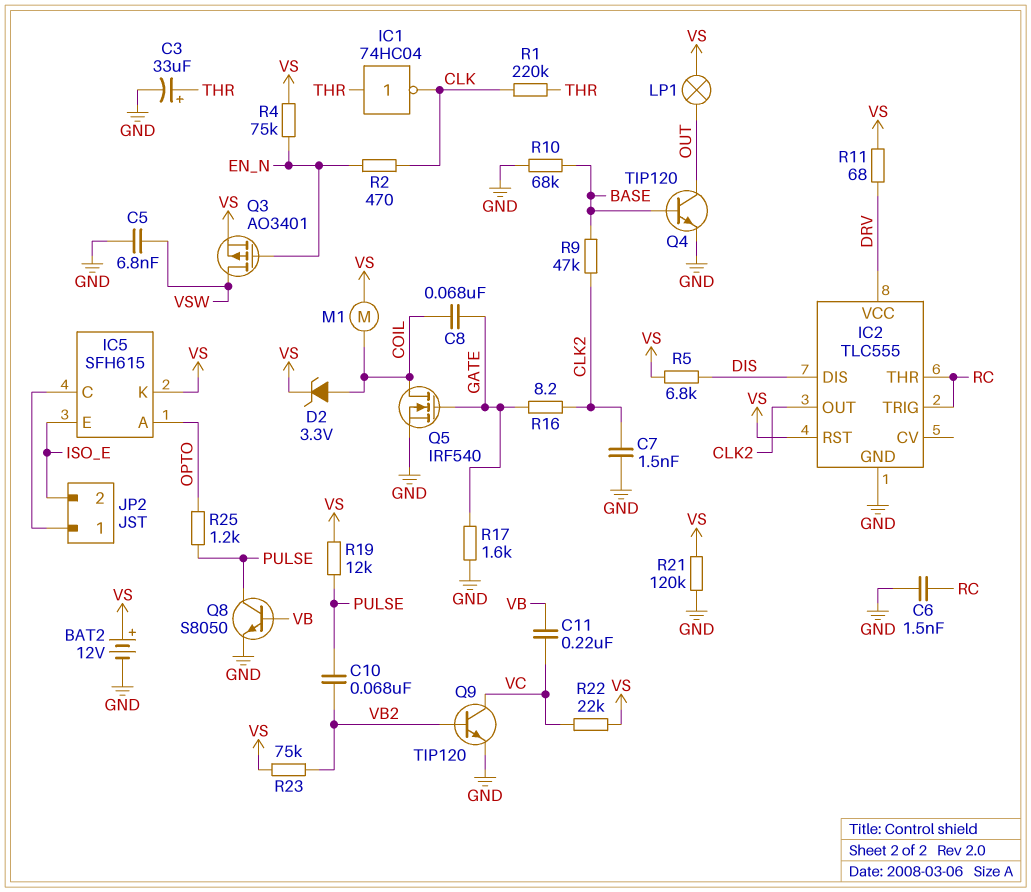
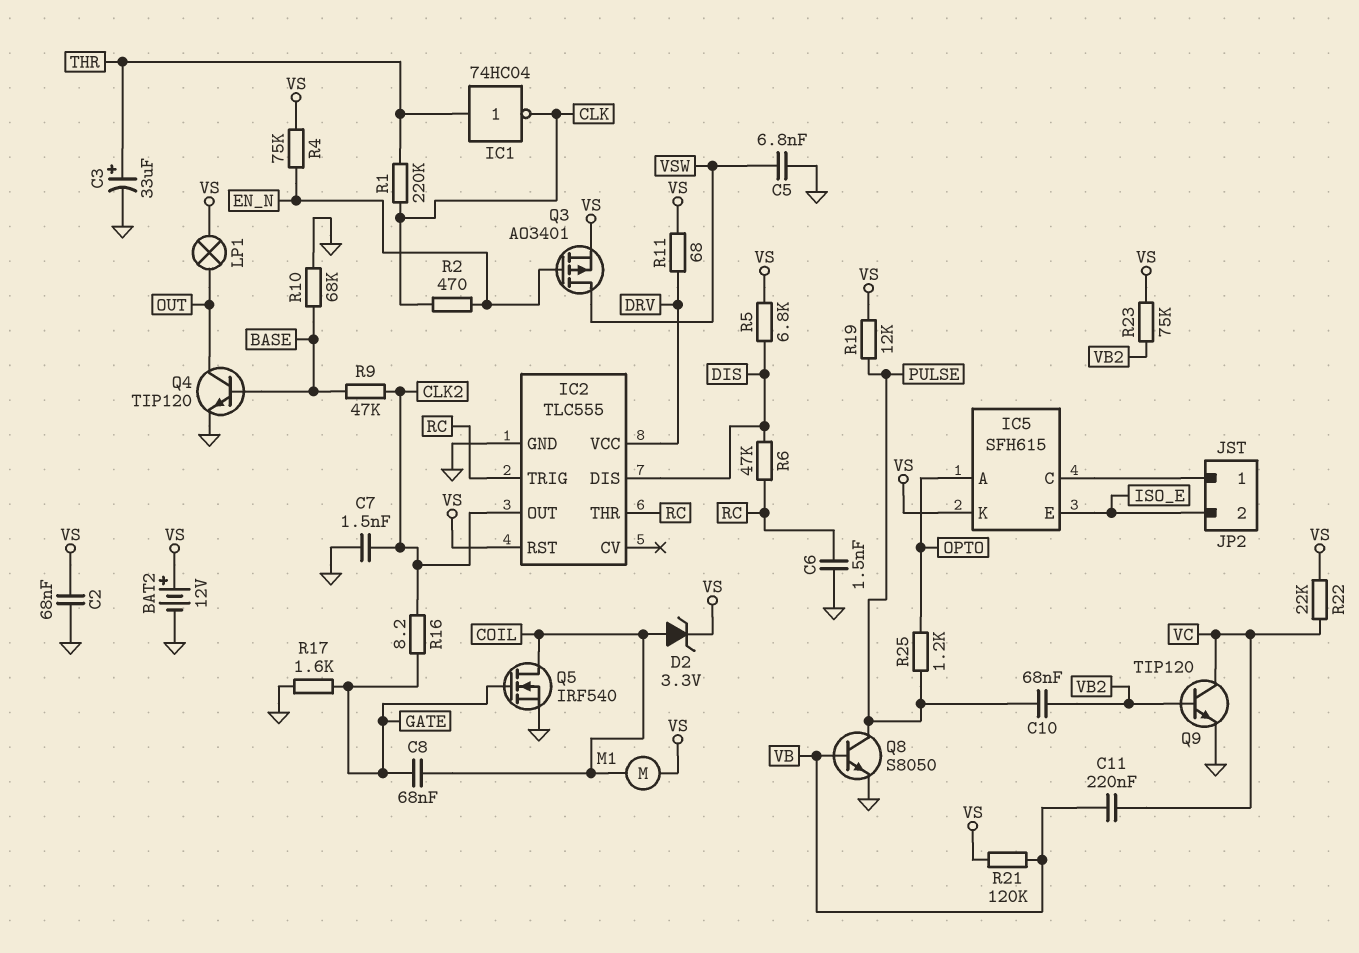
C2: none -> 68nF (GND, VS)
R6: none -> 47k (DIS, RC)
R21: 120k (GND, VS) -> 120k (VB, VS)

